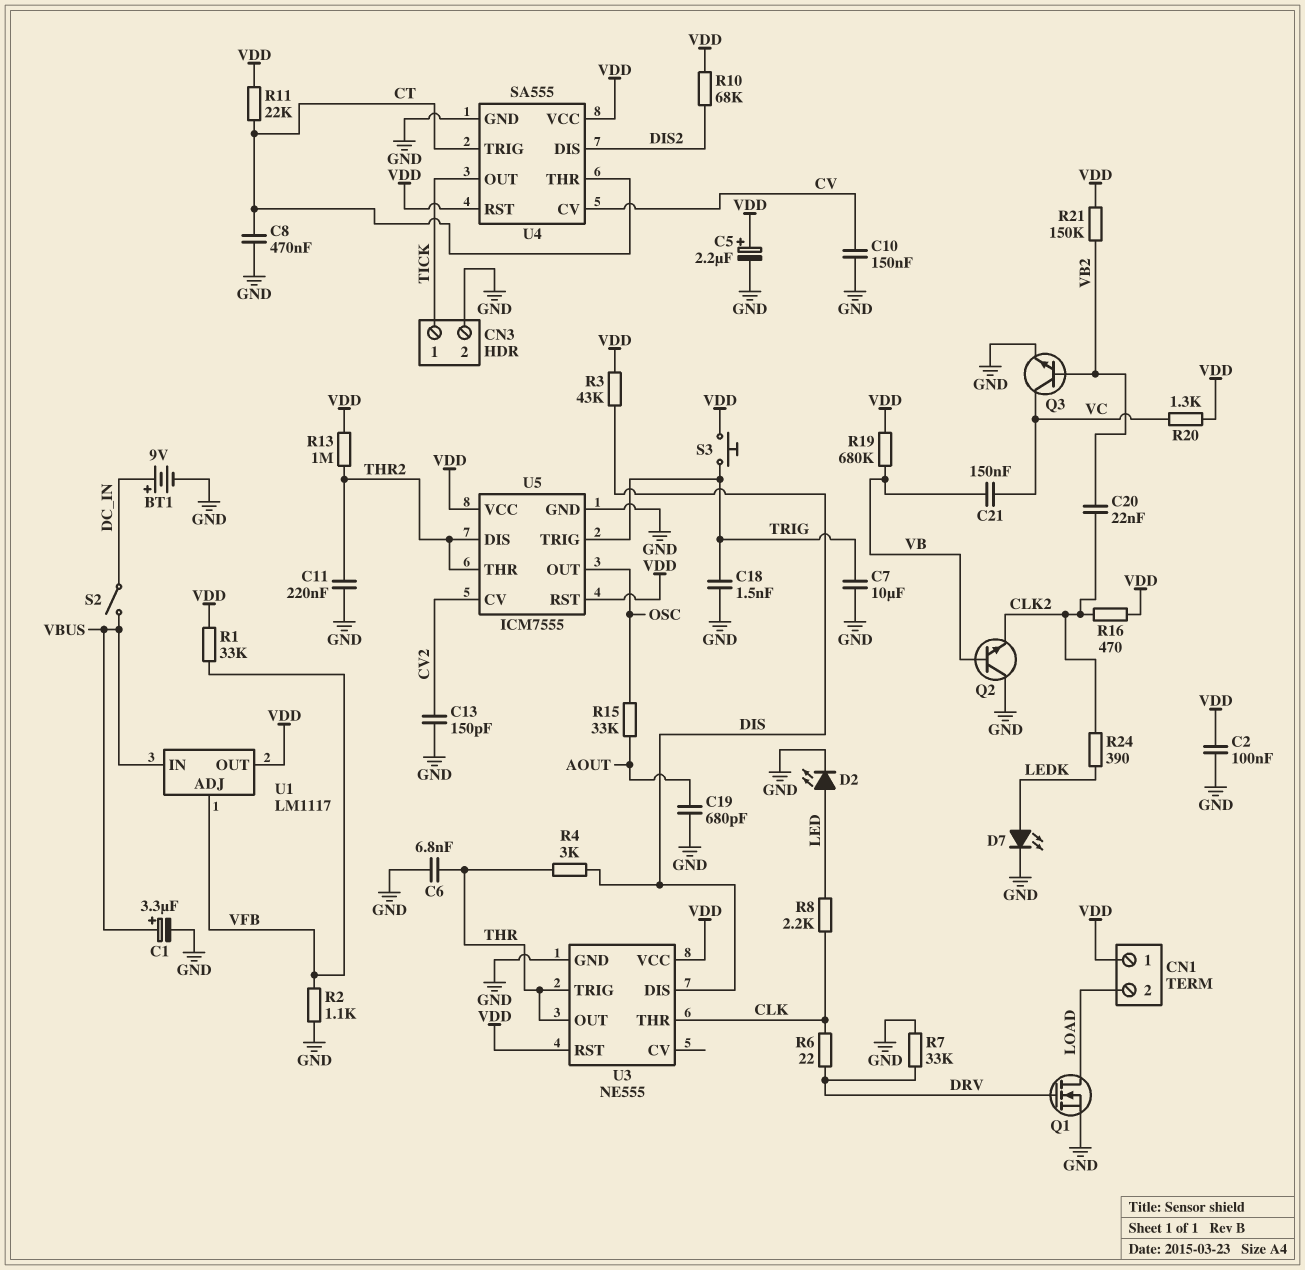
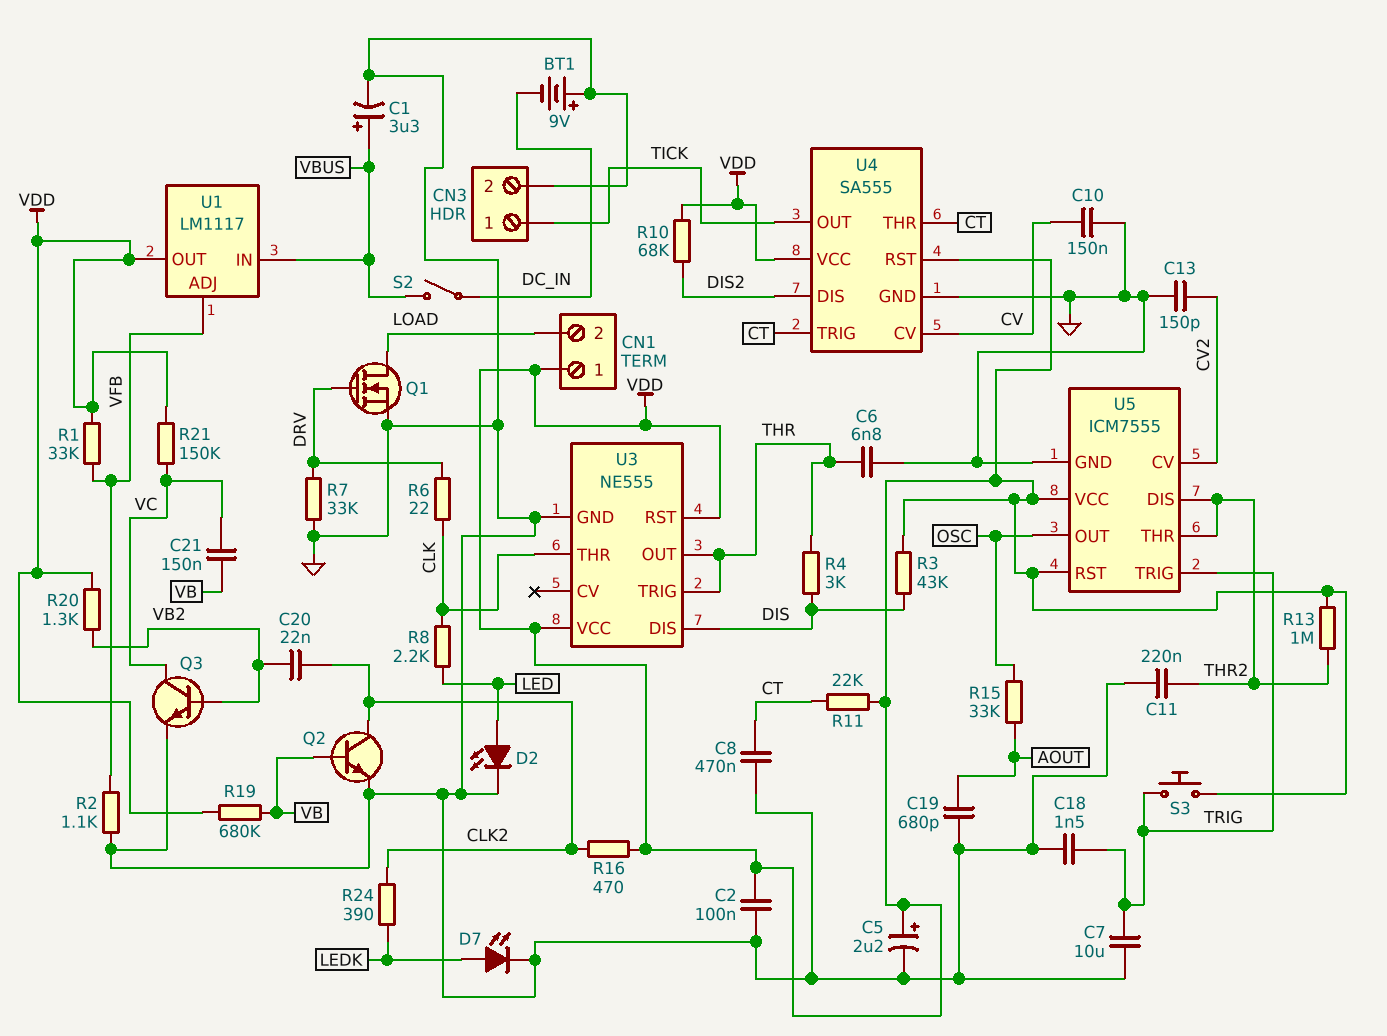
BT1: 9V (plus DC_IN, minus GND) -> 9V (plus GND, minus DC_IN)
Q2: NPN (B VB, C GND, E CLK2) -> NPN (B VB, C CLK2, E GND)
R20: 1.3k (VC, VDD) -> 1.3k (VB2, VDD)
R21: 150k (VB2, VDD) -> 150k (VC, VDD)

